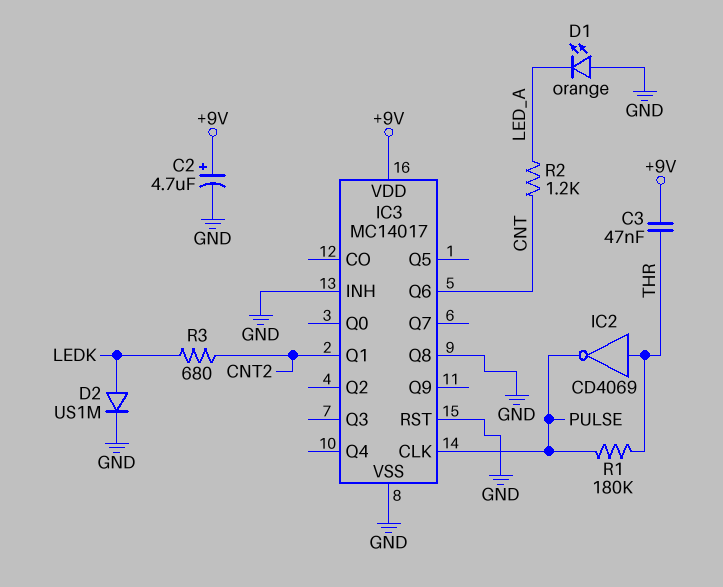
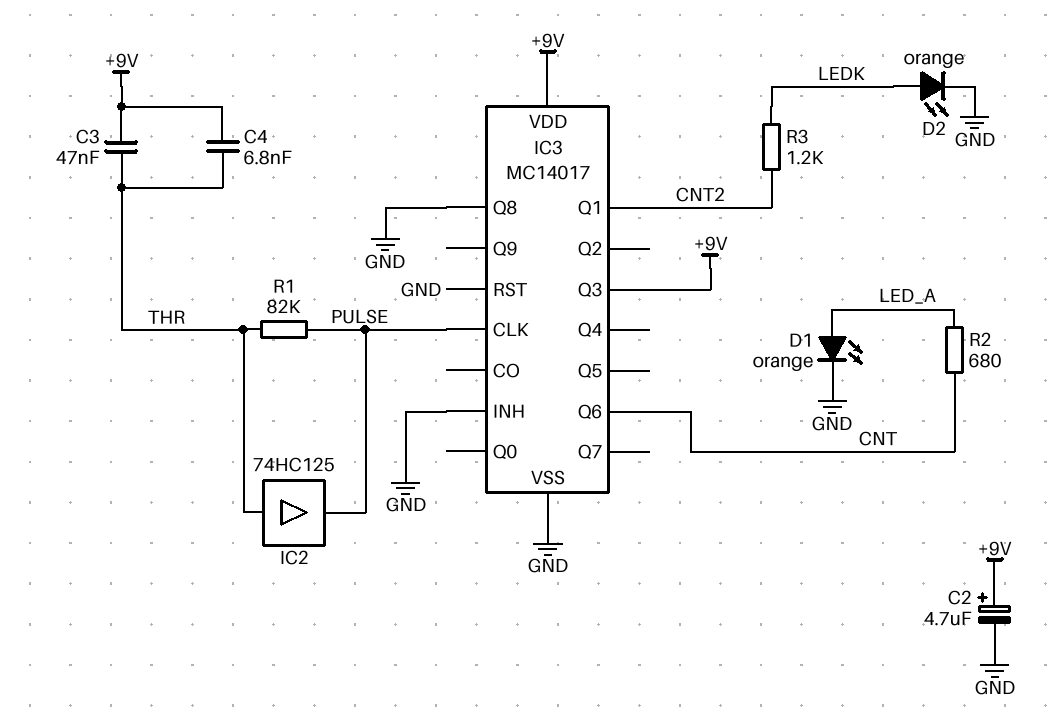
C4: none -> 6.8nF (+9V, THR)
D1: LED orange (A GND, K LED_A) -> LED orange (A LED_A, K GND)
D2: diode US1M (A LEDK, K GND) -> LED orange (A LEDK, K GND)
IC2: NOT CD4069 (in THR, out PULSE) -> buffer 74HC125 (in THR, out PULSE)
IC3 pin Q3: none -> +9V
R1: 180k (PULSE, THR) -> 82k (PULSE, THR)
R2: 1.2k (CNT, LED_A) -> 680 (CNT, LED_A)
R3: 680 (CNT2, LEDK) -> 1.2k (CNT2, LEDK)

